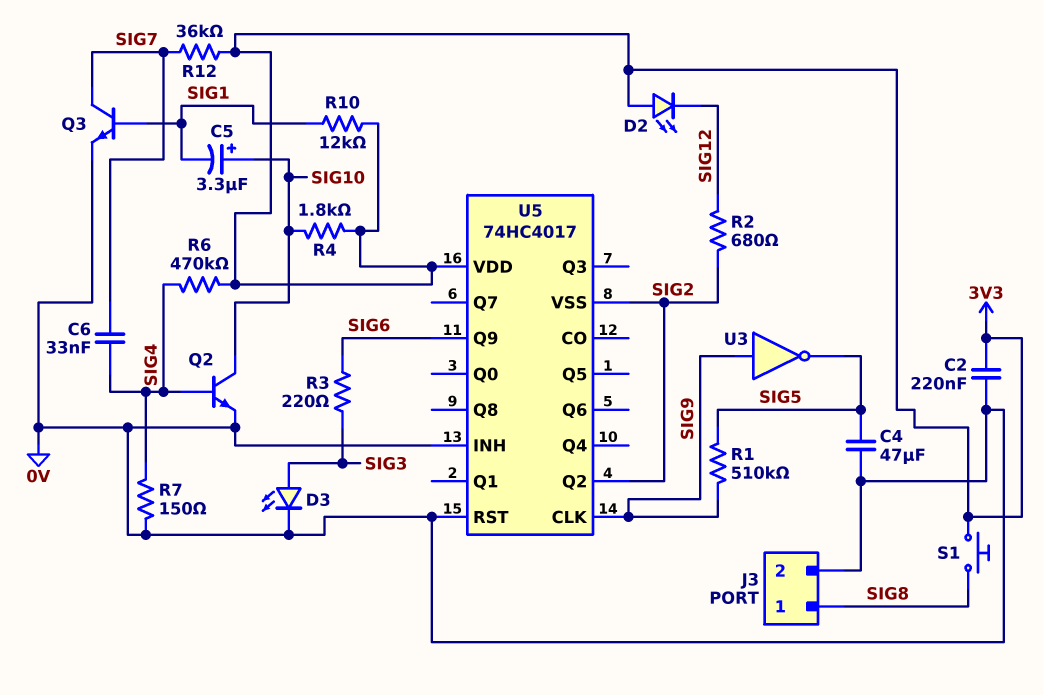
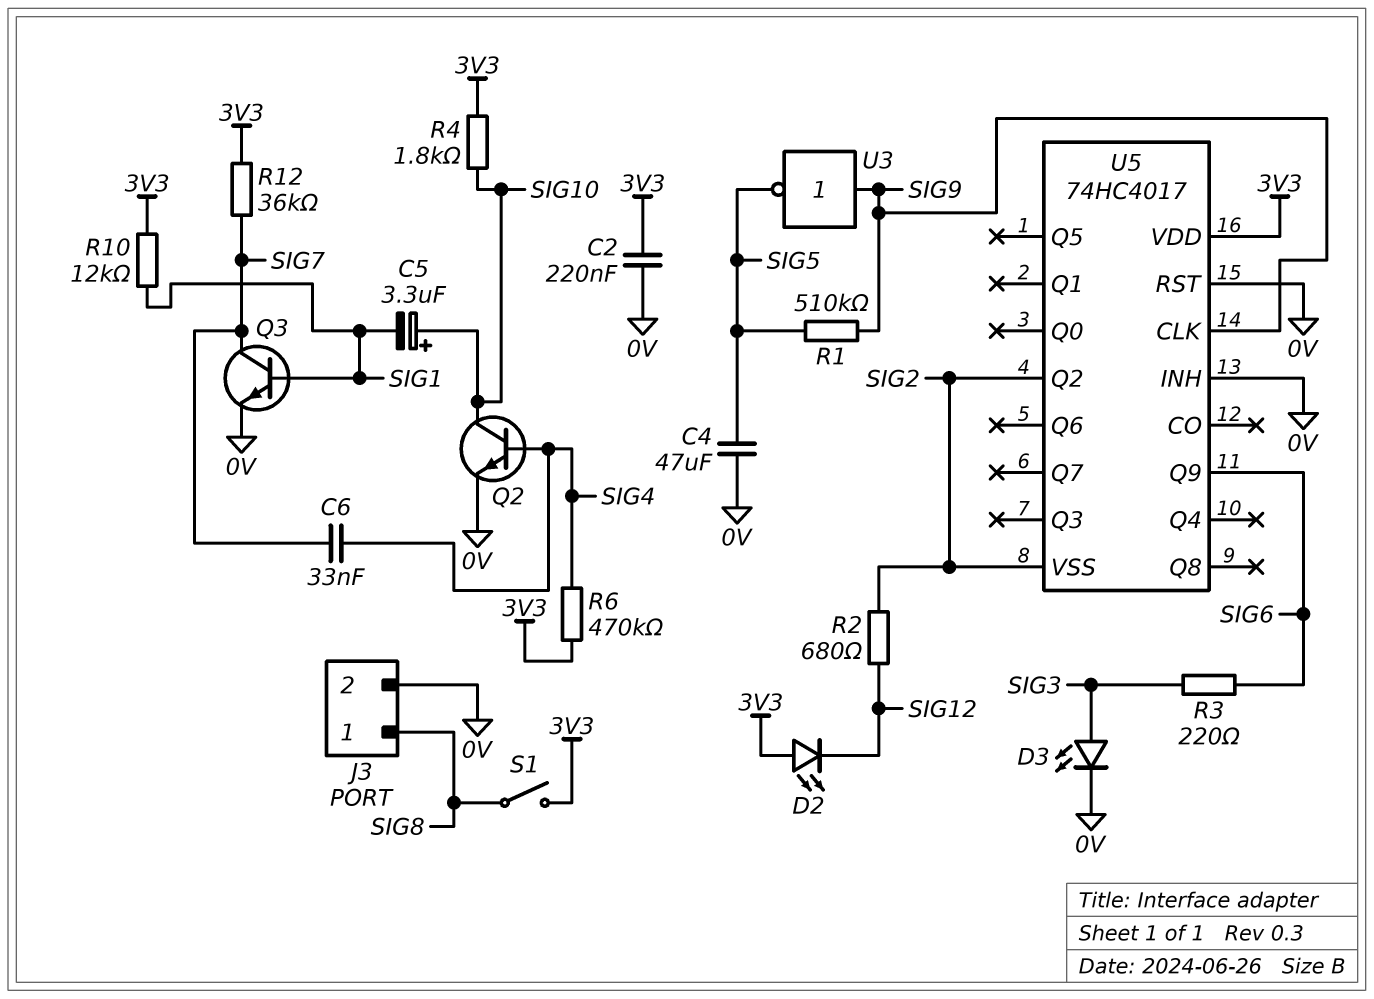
R7: 150 (0V, SIG4) -> none
S1: button (3V3, SIG8) -> switch (3V3, SIG8)

